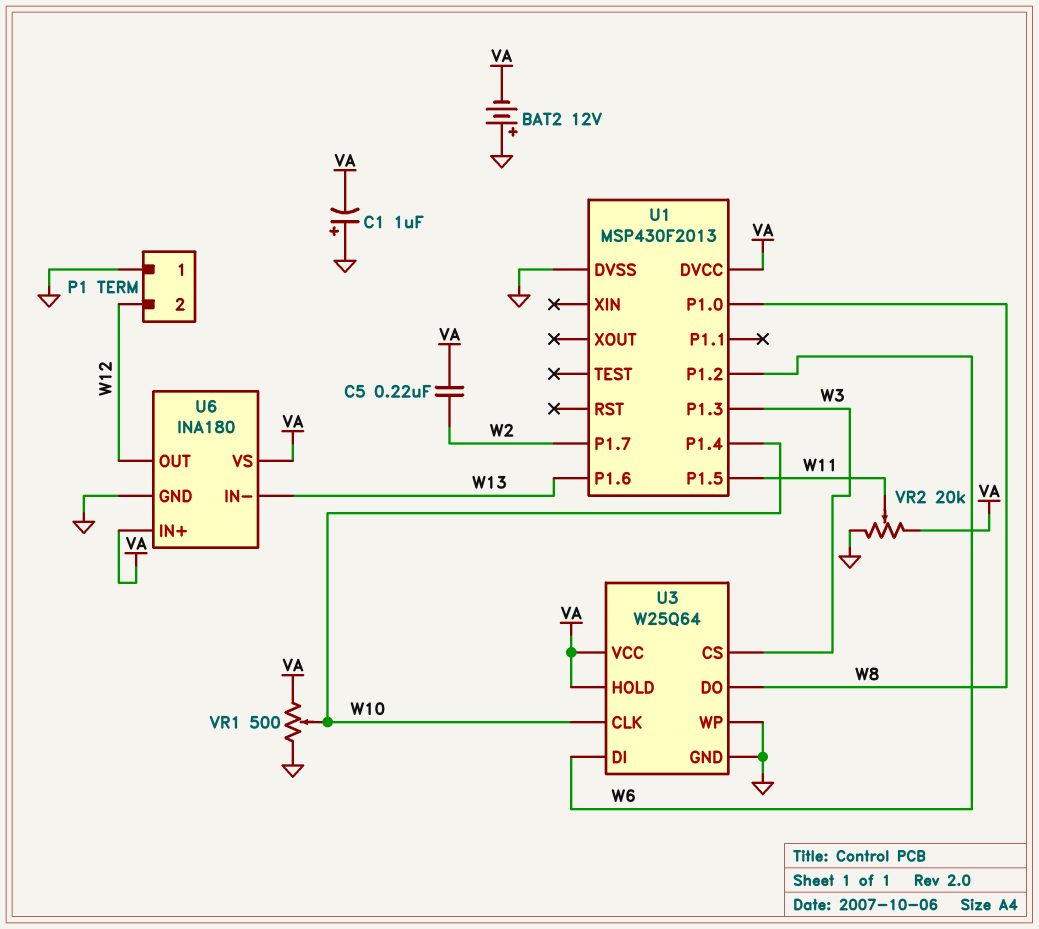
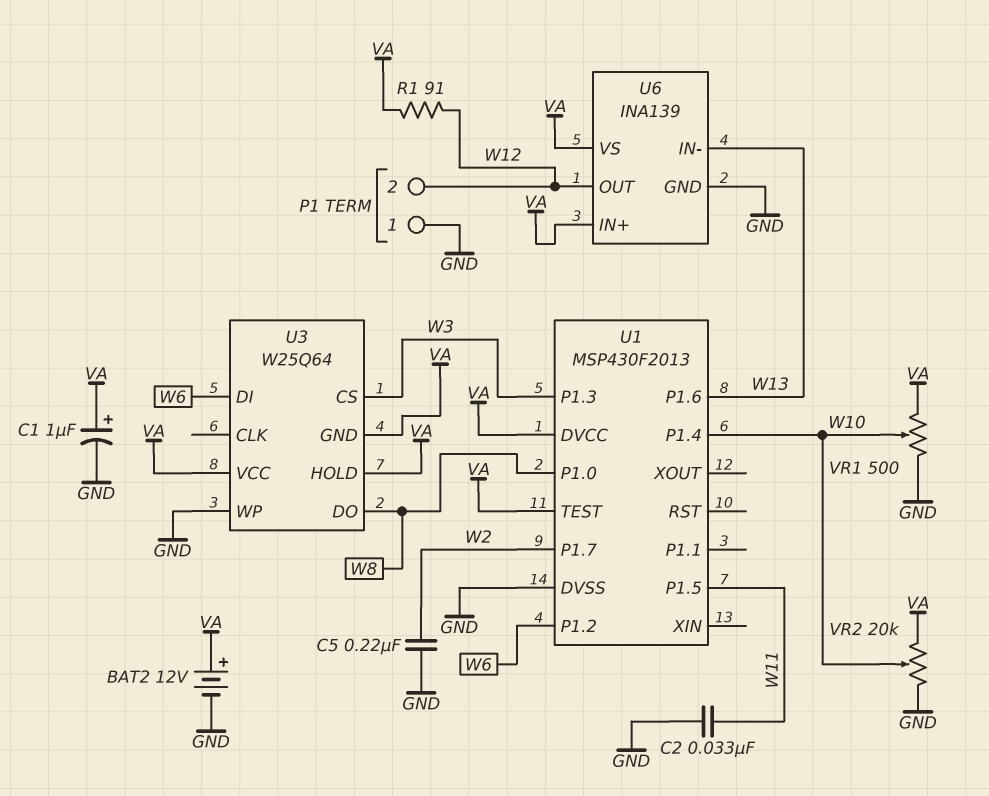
BAT2: 12V (plus GND, minus VA) -> 12V (plus VA, minus GND)
C1: 1uF (plus GND, minus VA) -> 1uF (plus VA, minus GND)
C2: none -> 33nF (GND, W11)
C5: 220nF (VA, W2) -> 220nF (GND, W2)
R1: none -> 91 (VA, W12)
U1 pin TEST: none -> VA
U3 pin CLK: W10 -> none
U3 pin GND: GND -> VA
U6: INA180 -> INA139
VR2: 20k (GND, VA, wiper W11) -> 20k (GND, VA, wiper W10)

